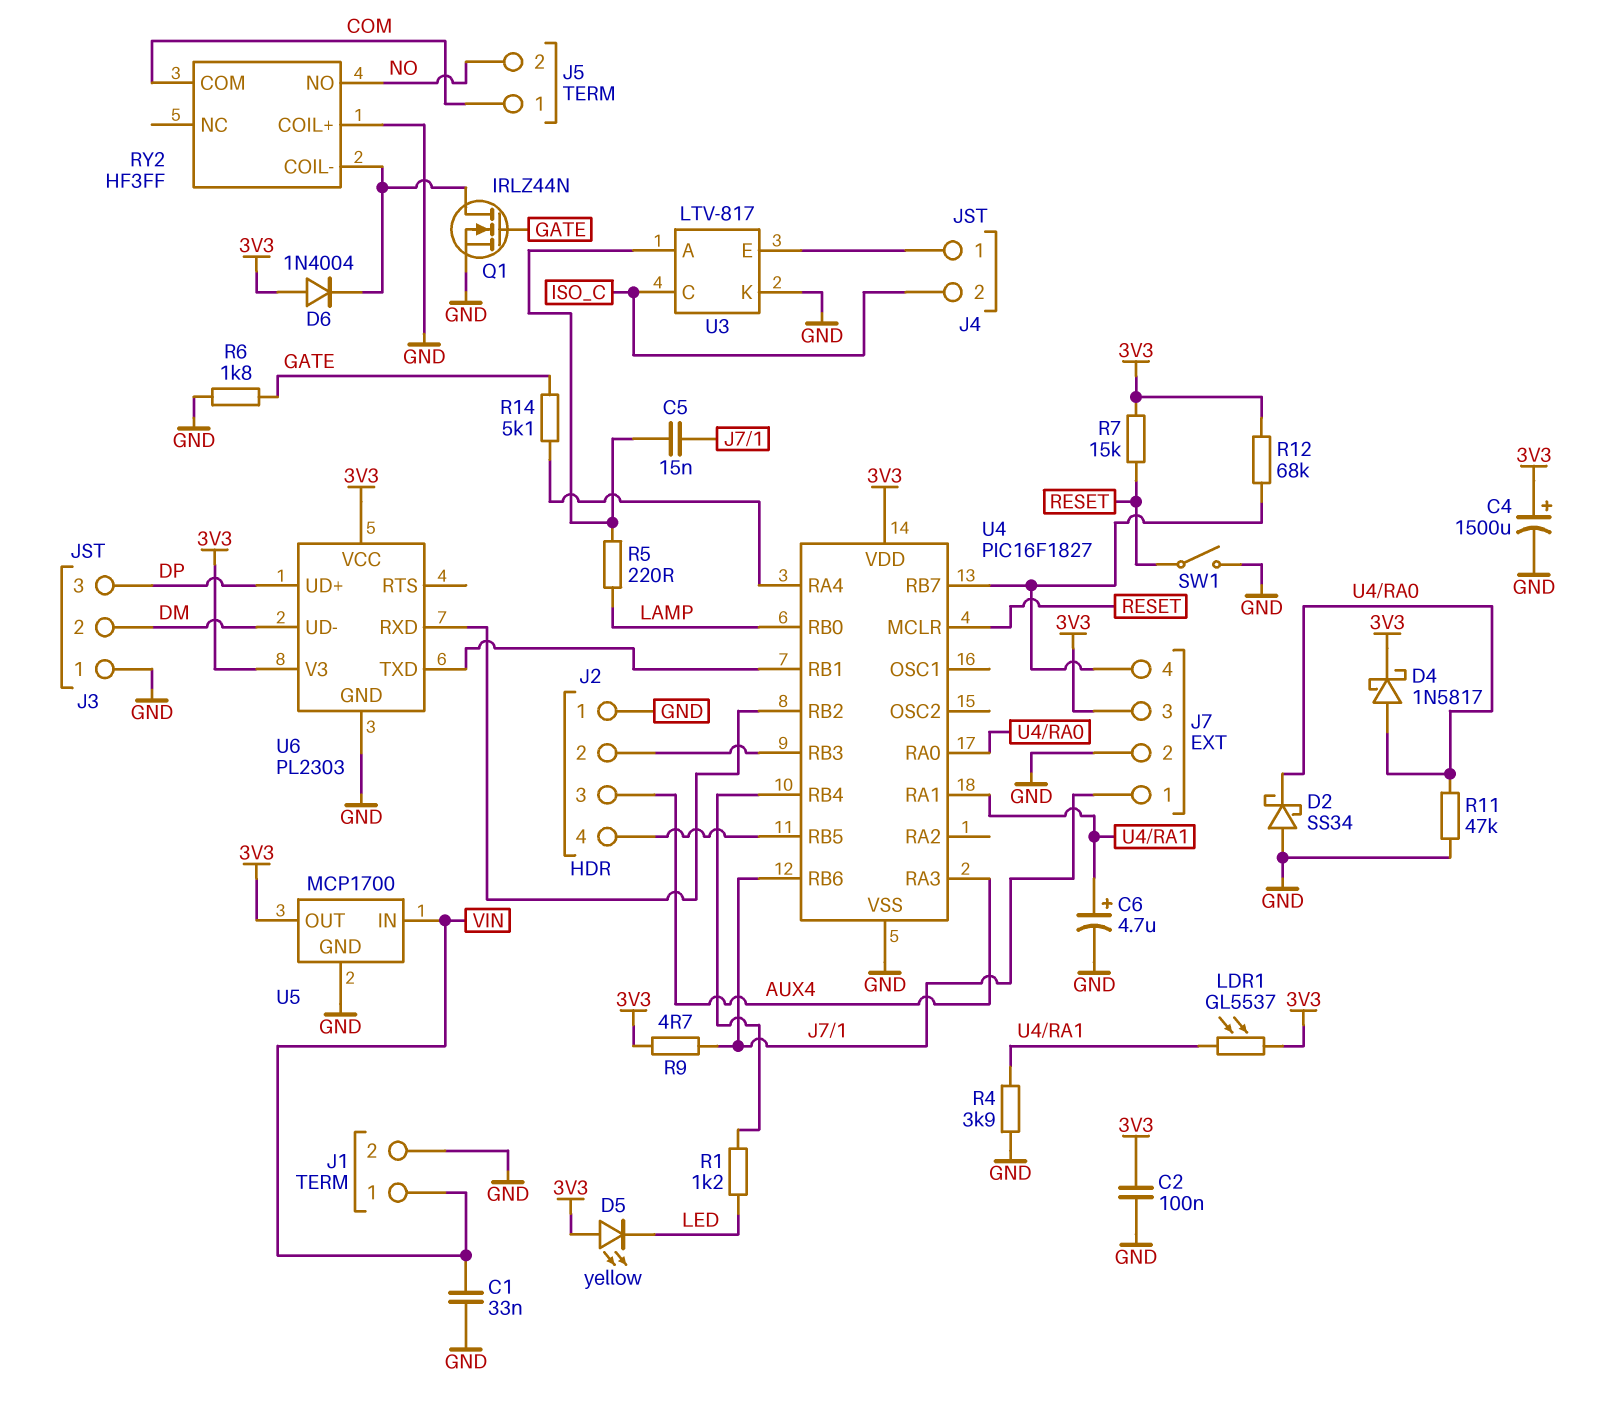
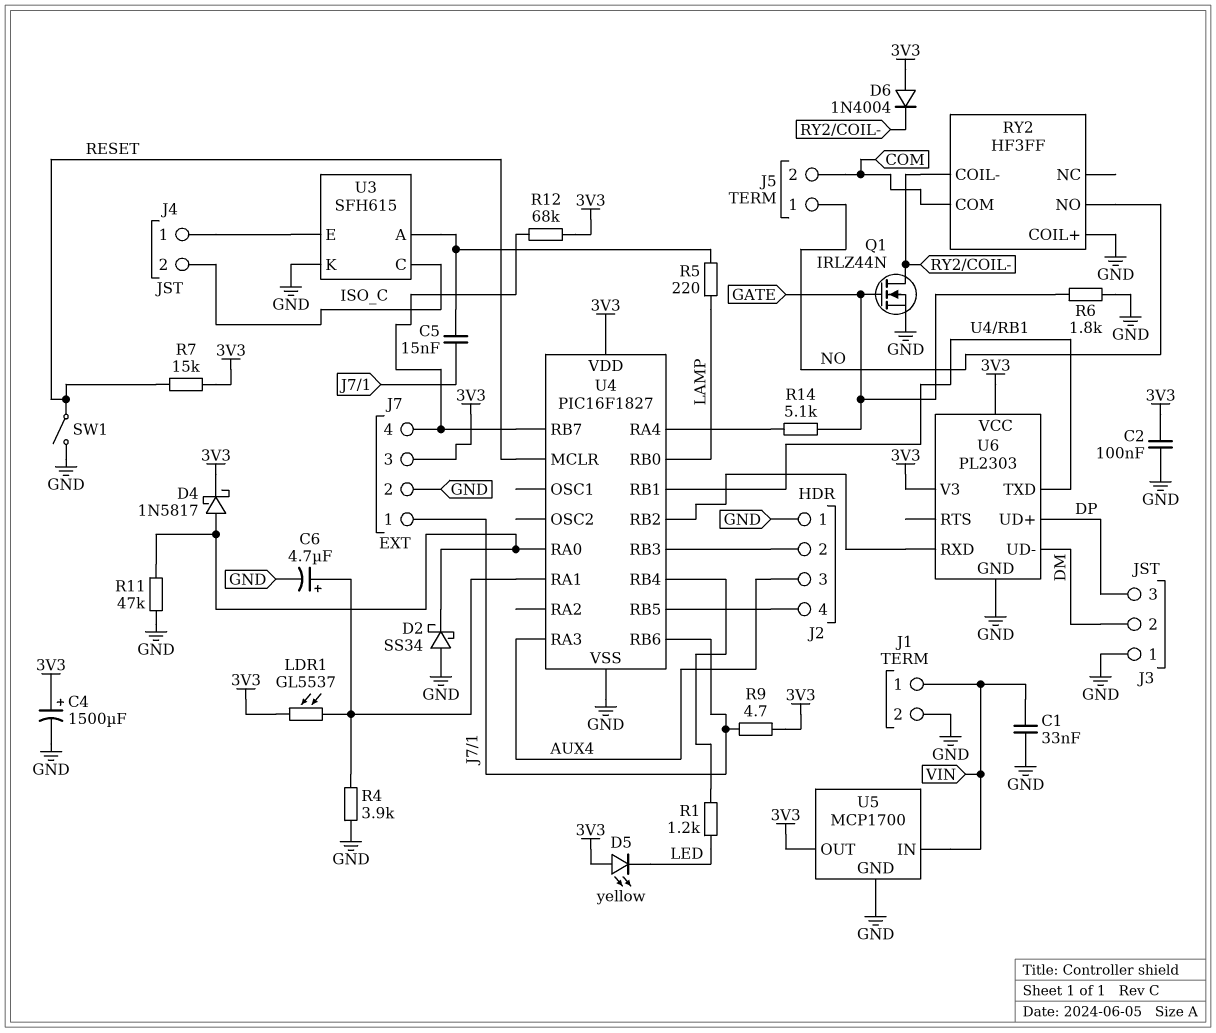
J5 pin 1: COM -> NO
J5 pin 2: NO -> COM
U3: LTV-817 -> SFH615

